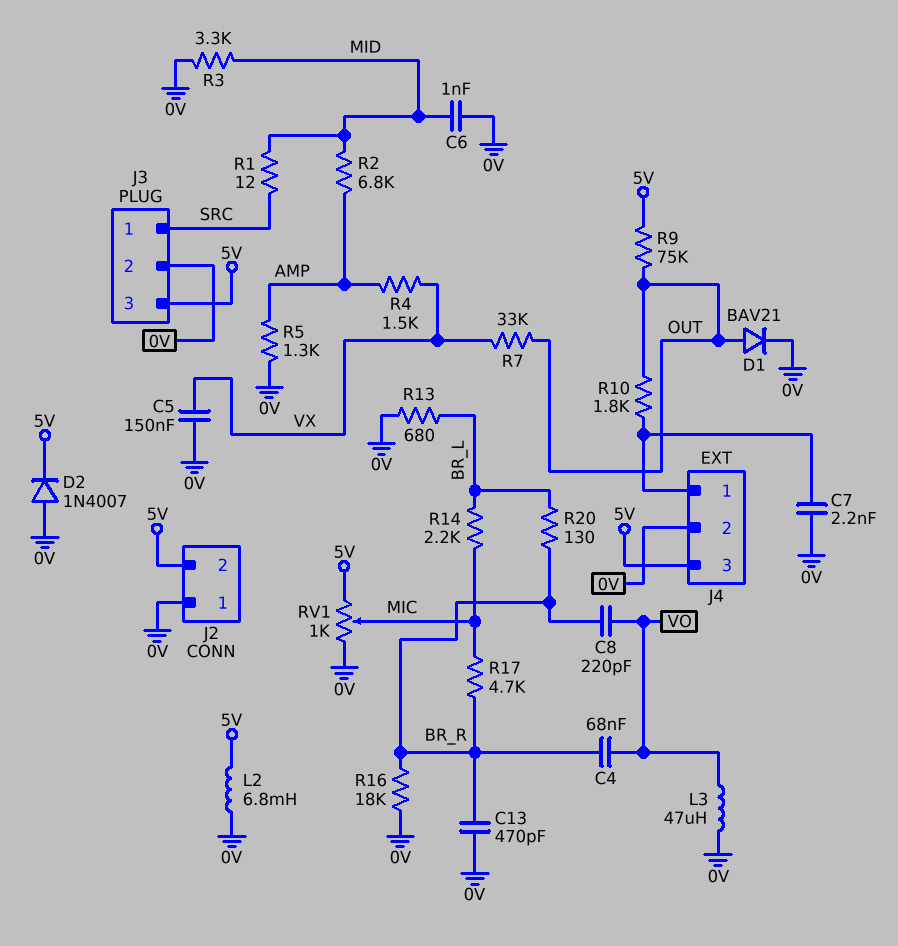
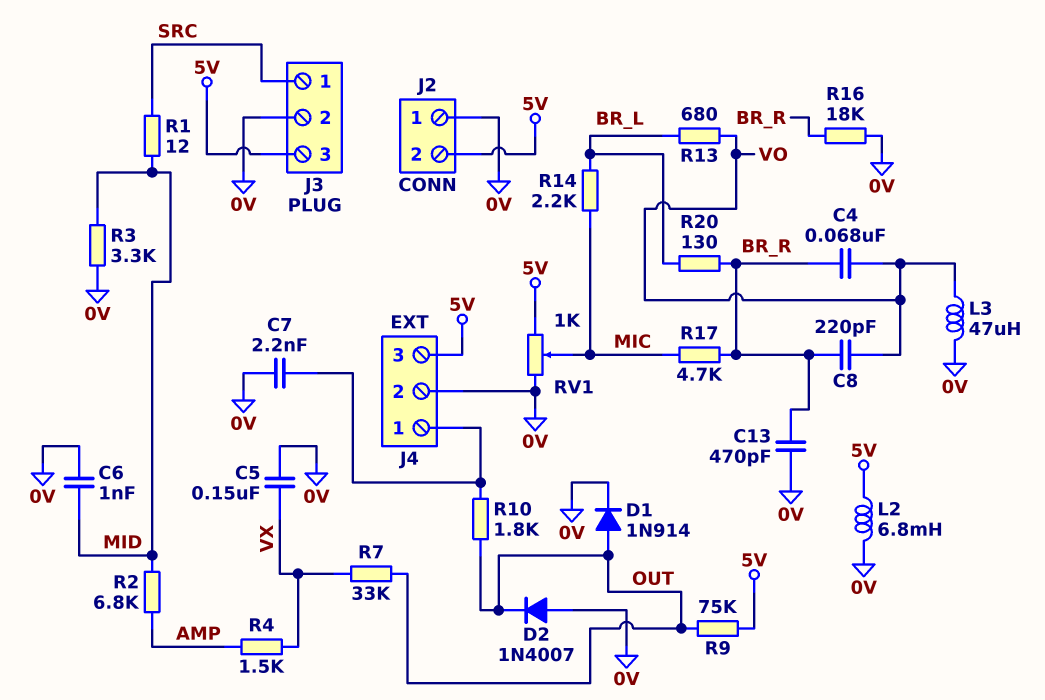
D1: diode BAV21 (A OUT, K 0V) -> diode 1N914 (A OUT, K 0V)
D2: diode 1N4007 (A 0V, K 5V) -> diode 1N4007 (A 0V, K OUT)
R5: 1.3k (0V, AMP) -> none
R13: 680 (0V, BR_L) -> 680 (BR_L, VO)

